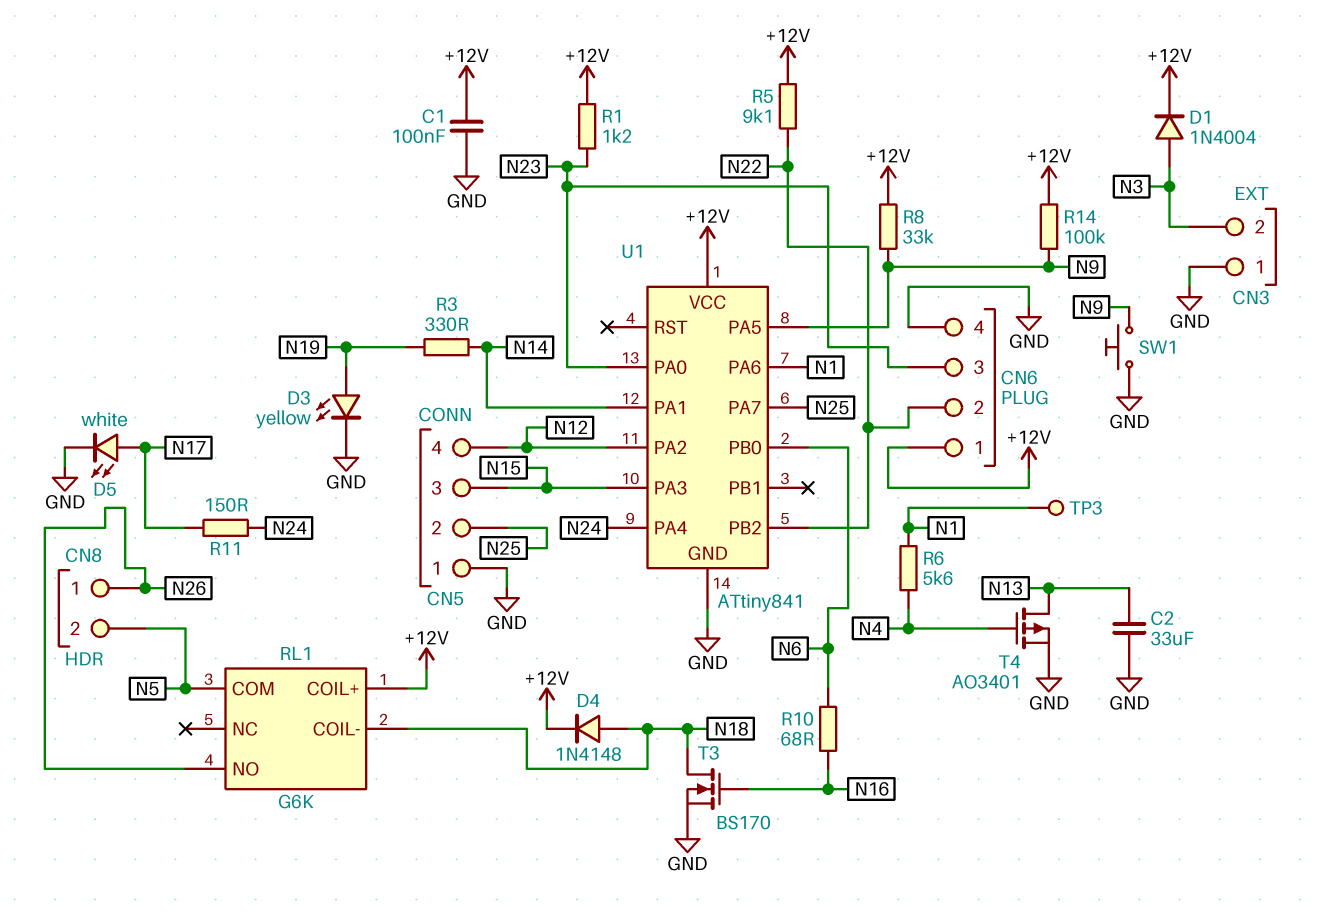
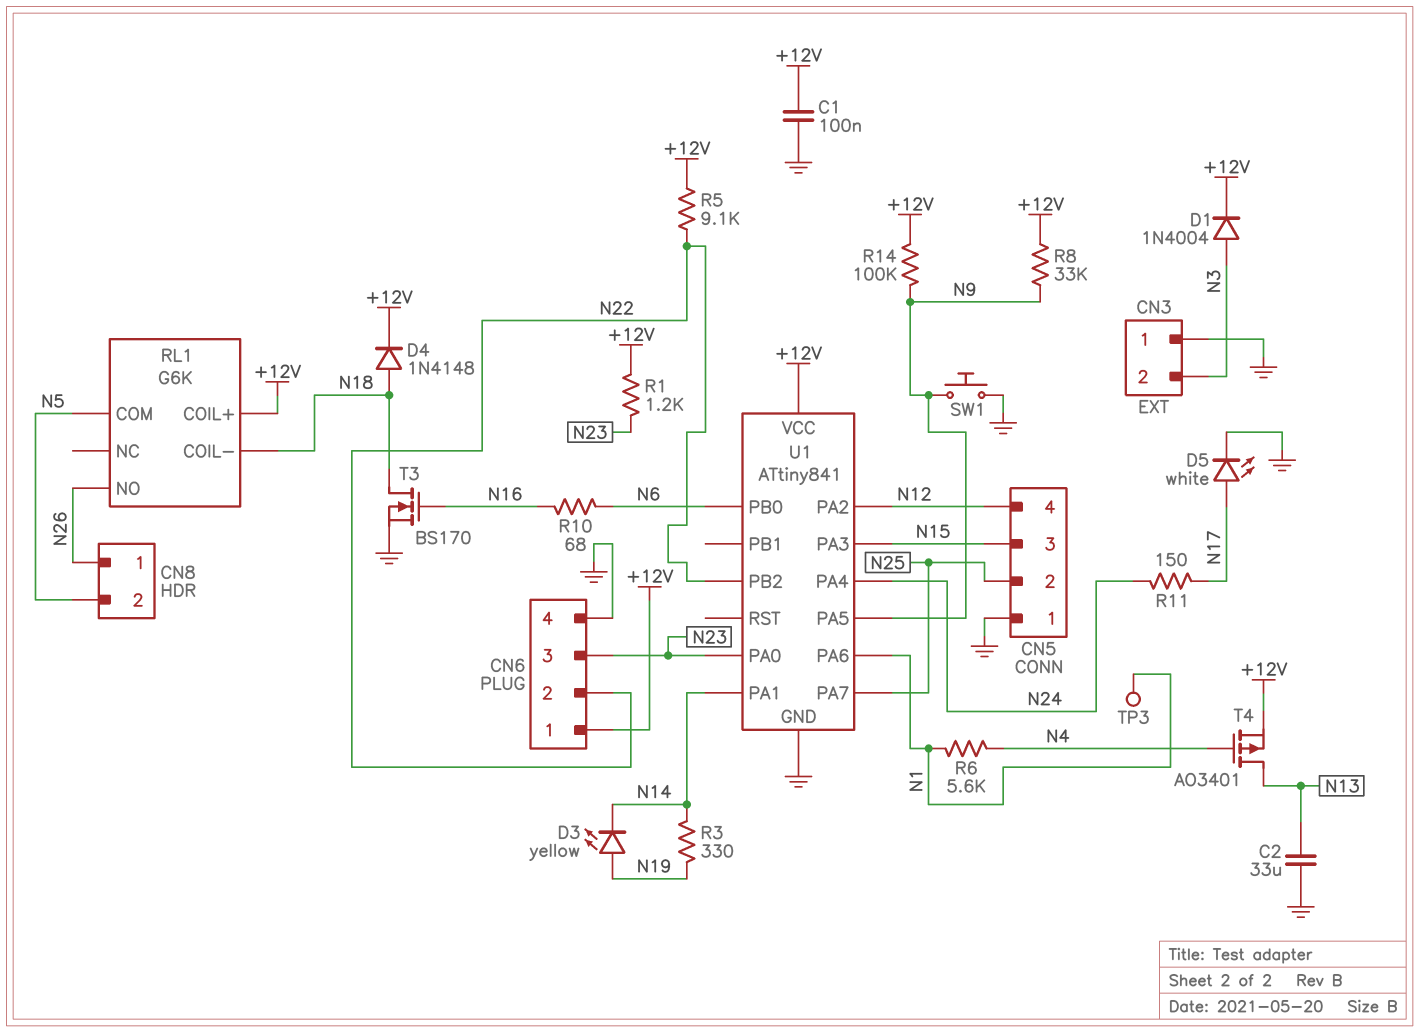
D3: LED yellow (A N19, K GND) -> LED yellow (A N19, K N14)
T4: PMOS AO3401 (G N4, D N13, S GND) -> PMOS AO3401 (G N4, D N13, S +12V)

